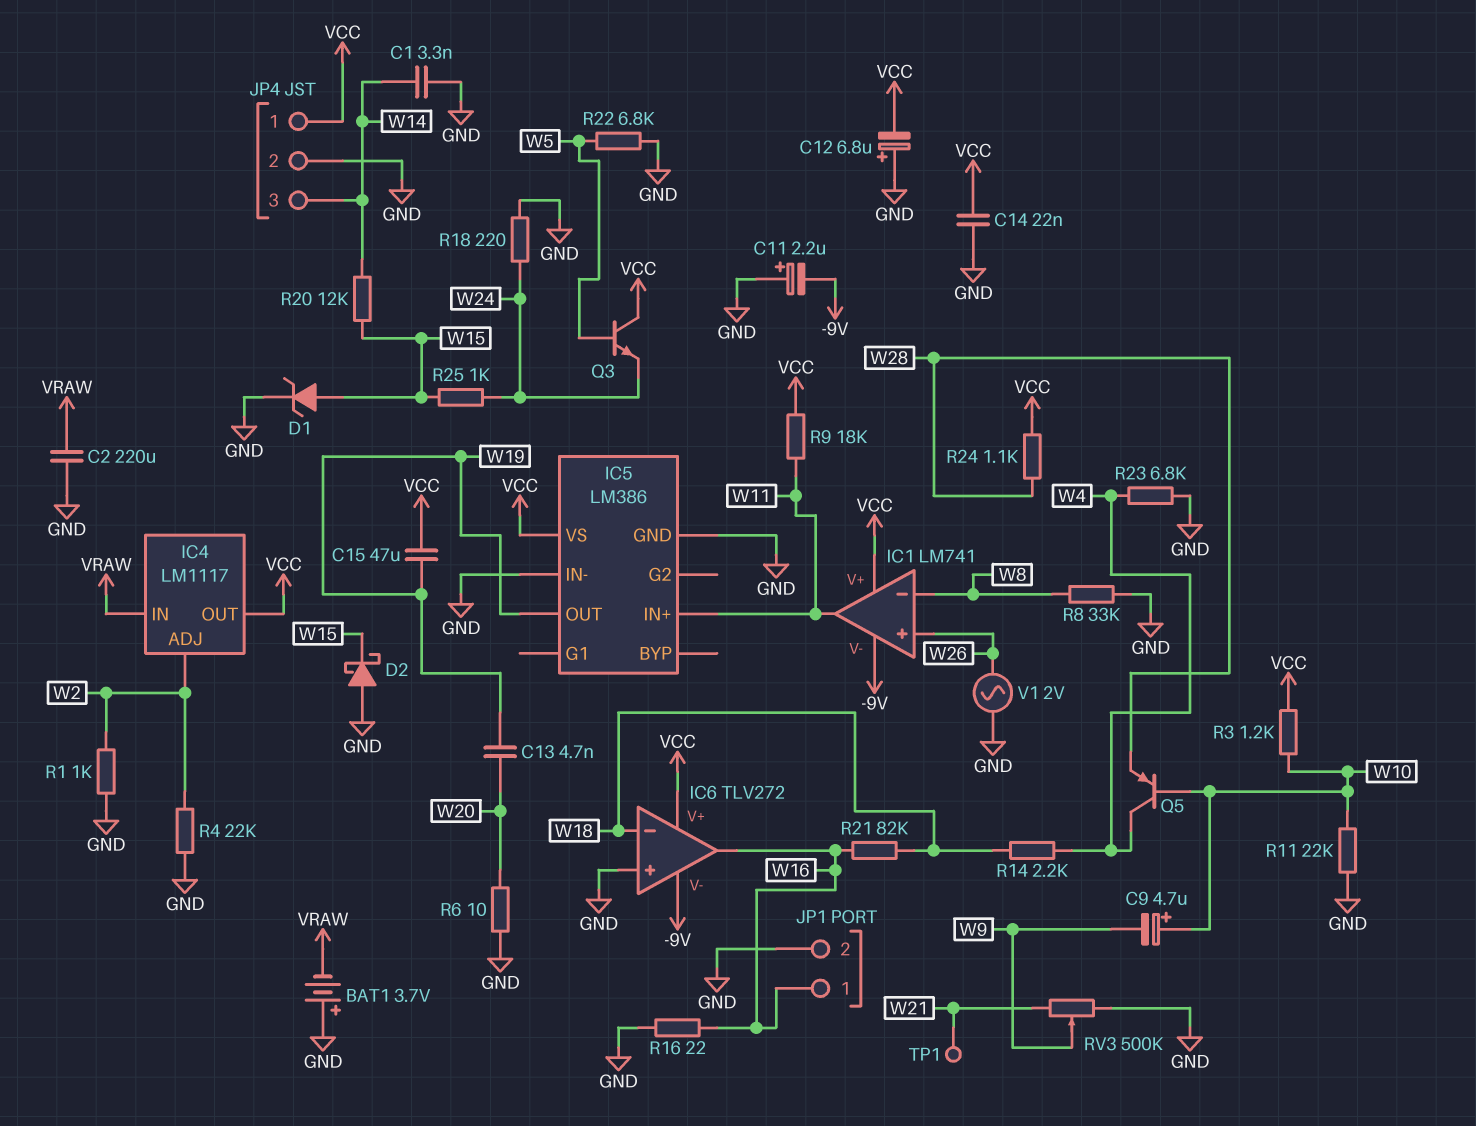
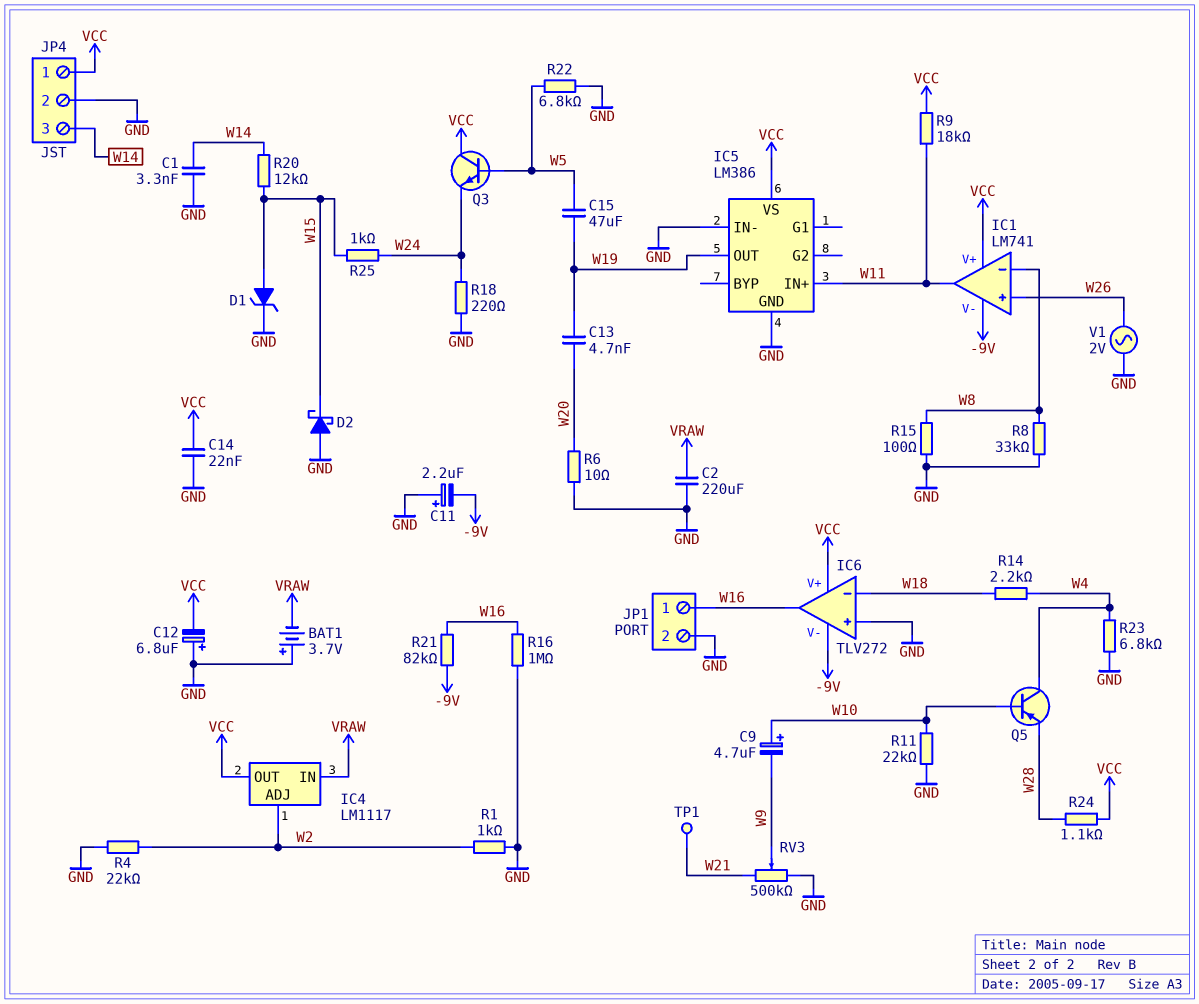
C15: 47uF (VCC, W19) -> 47uF (W5, W19)
R3: 1.2k (VCC, W10) -> none
R15: none -> 100 (GND, W8)
R16: 22 (GND, W16) -> 1M (GND, W16)
R21: 82k (W16, W18) -> 82k (-9V, W16)

